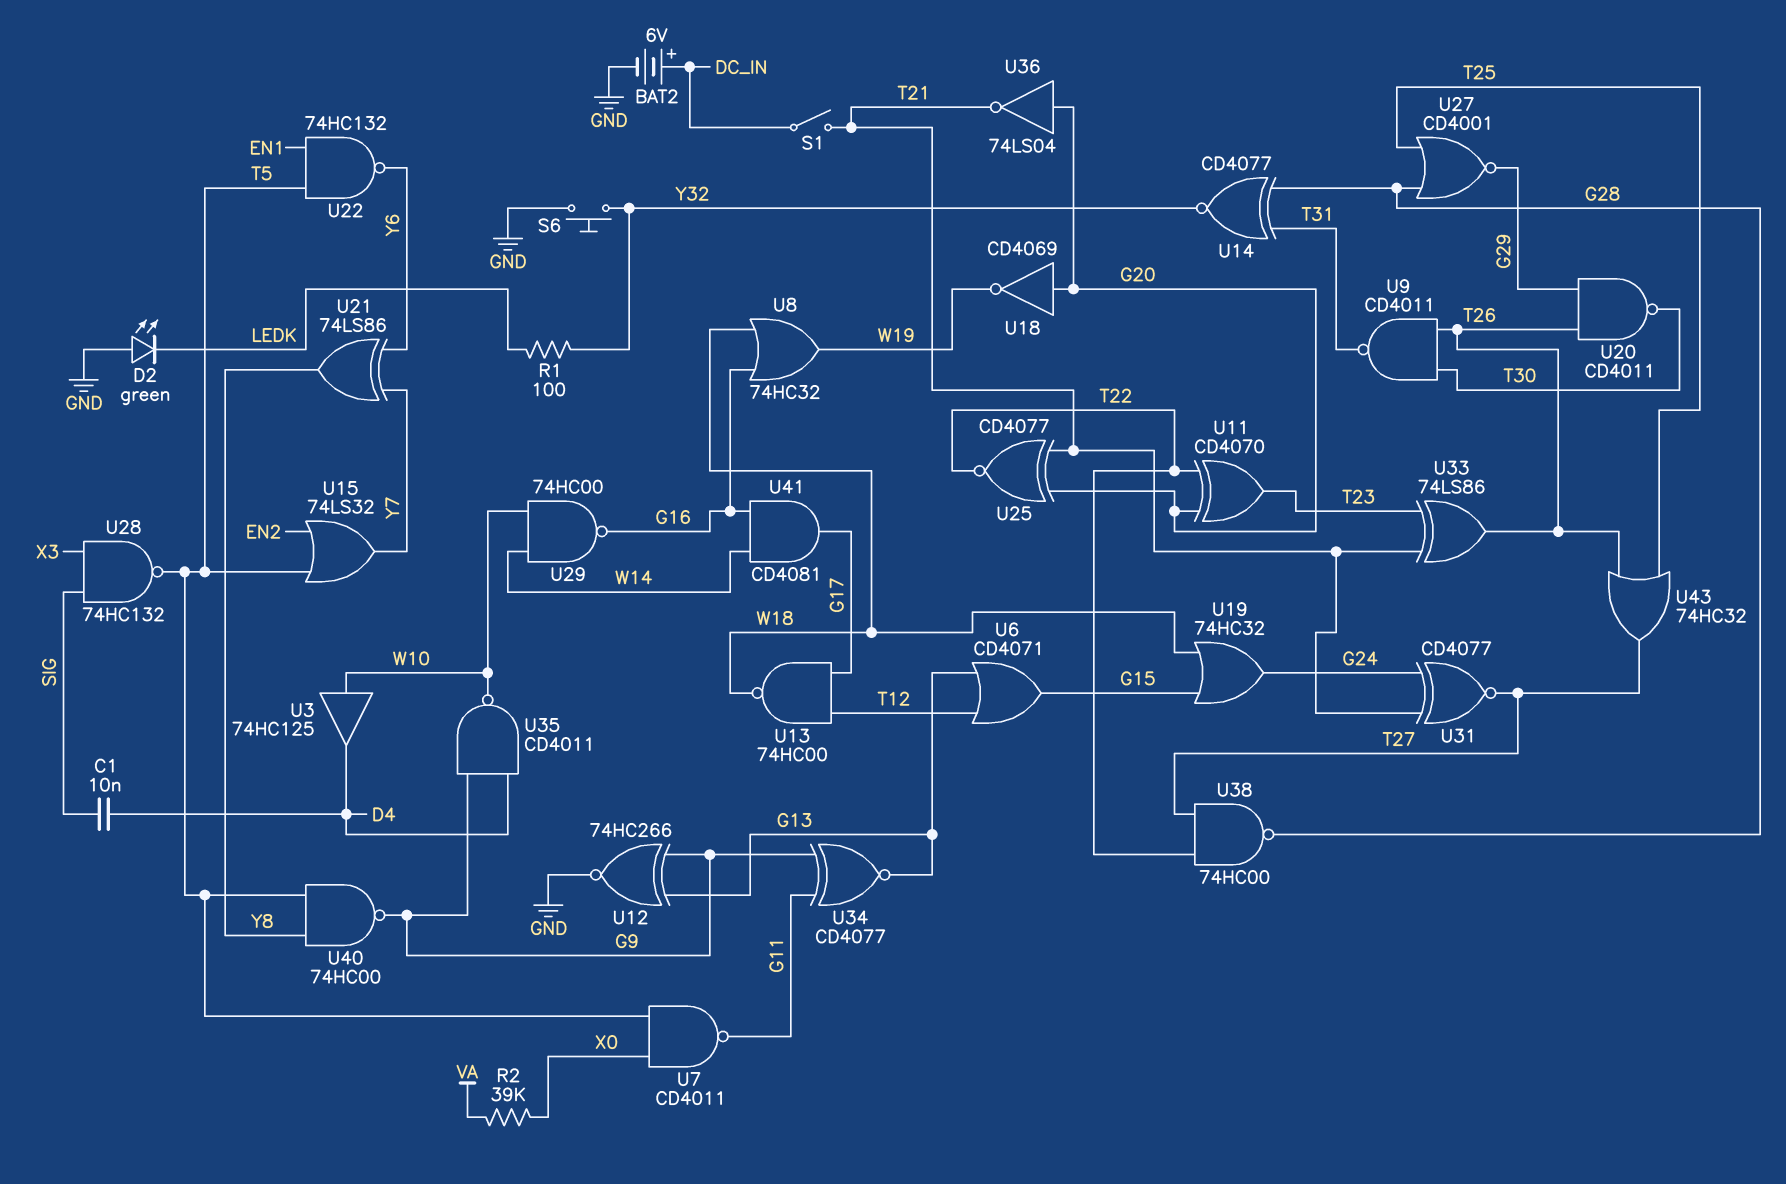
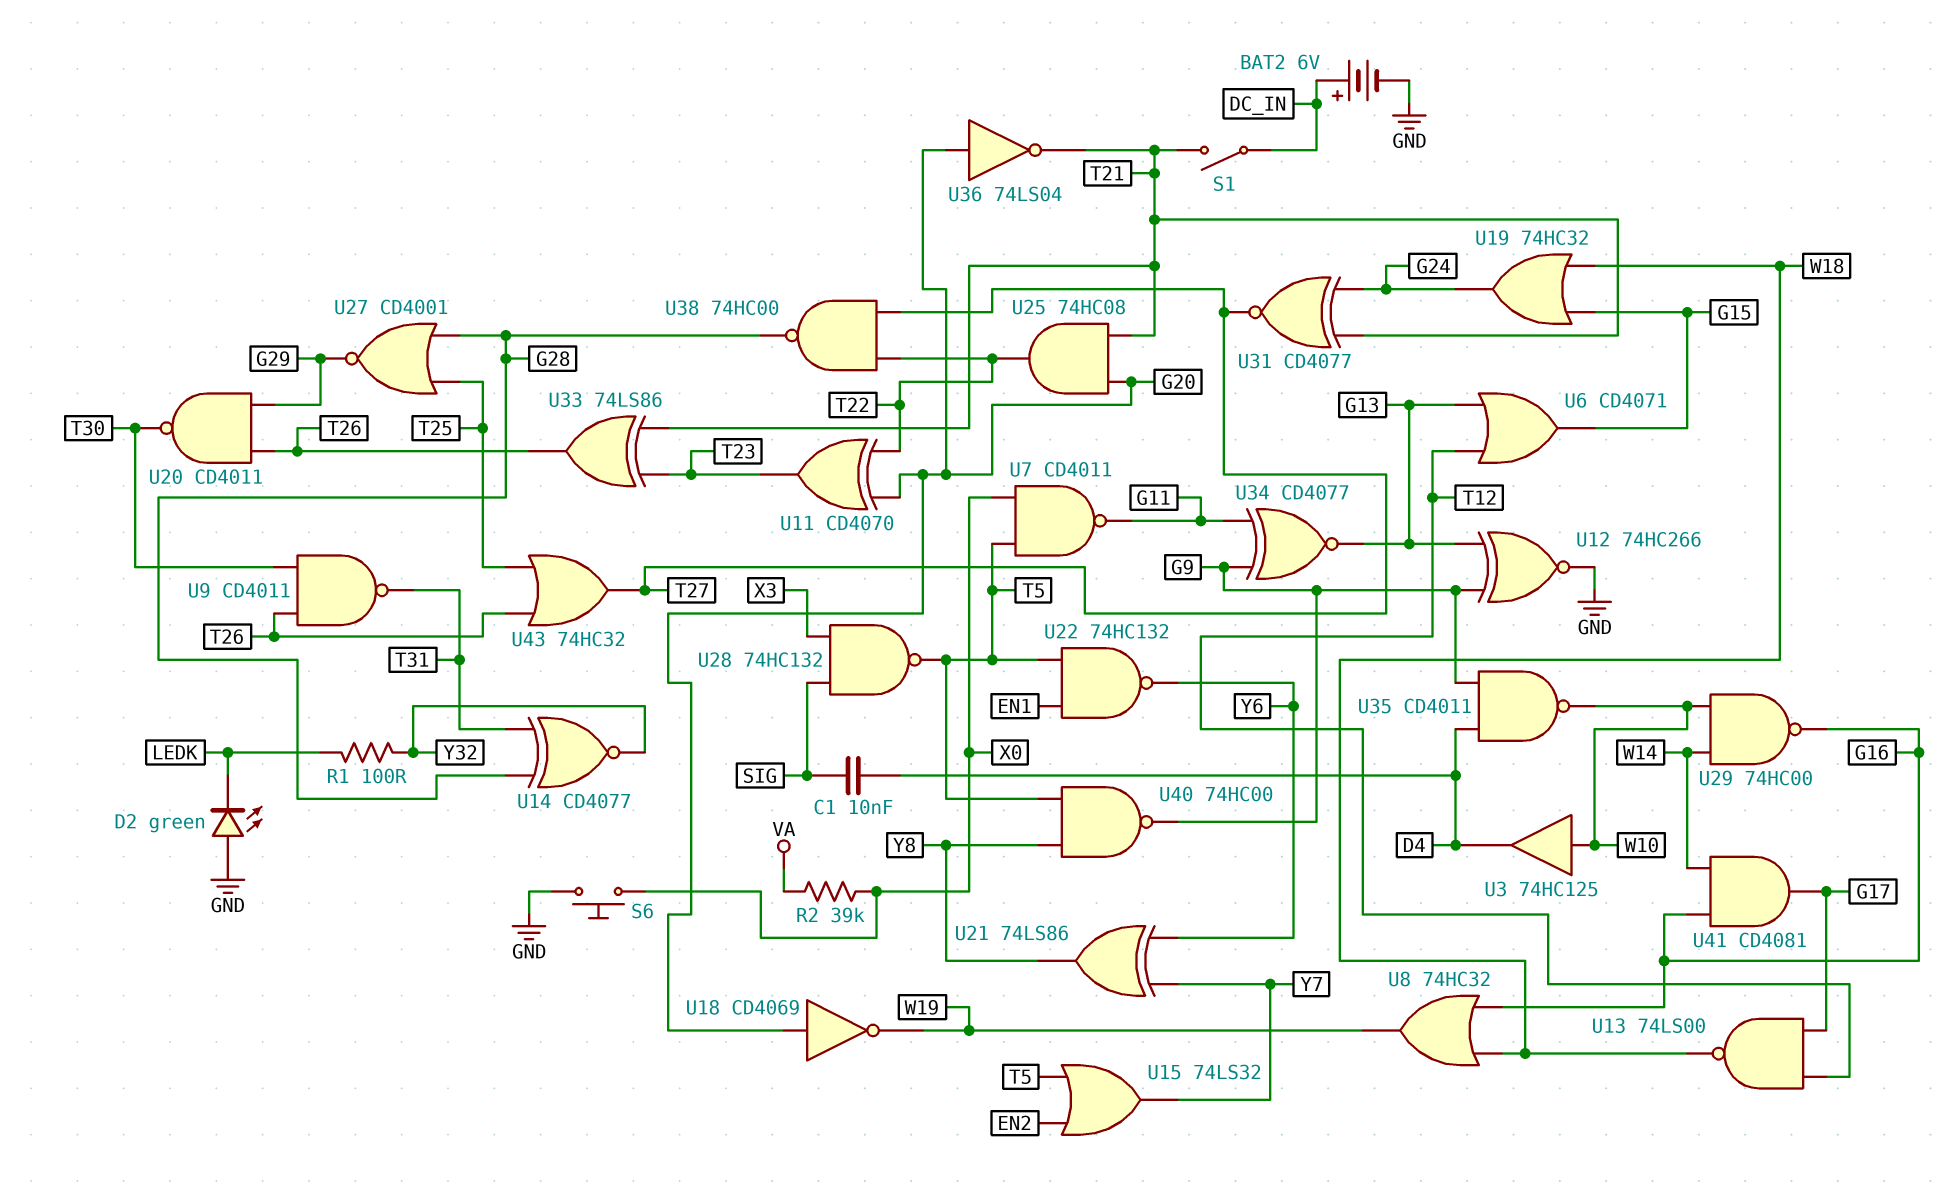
S6: button (GND, Y32) -> button (GND, X0)
U13: NAND 74HC00 (in G17, in T12, out W18) -> NAND 74LS00 (in G17, in T12, out W18)
U25: XNOR CD4077 (in G20, in T21, out T22) -> AND 74HC08 (in G20, in T21, out T22)

